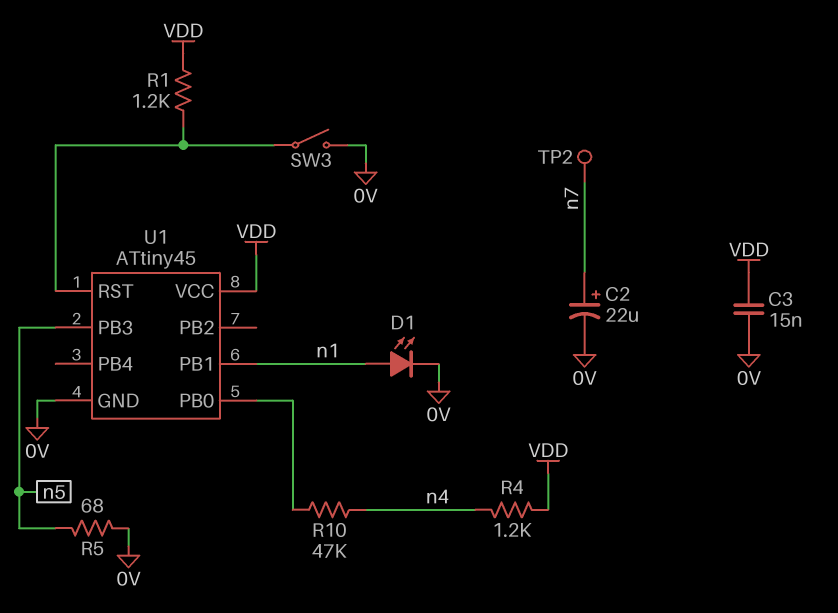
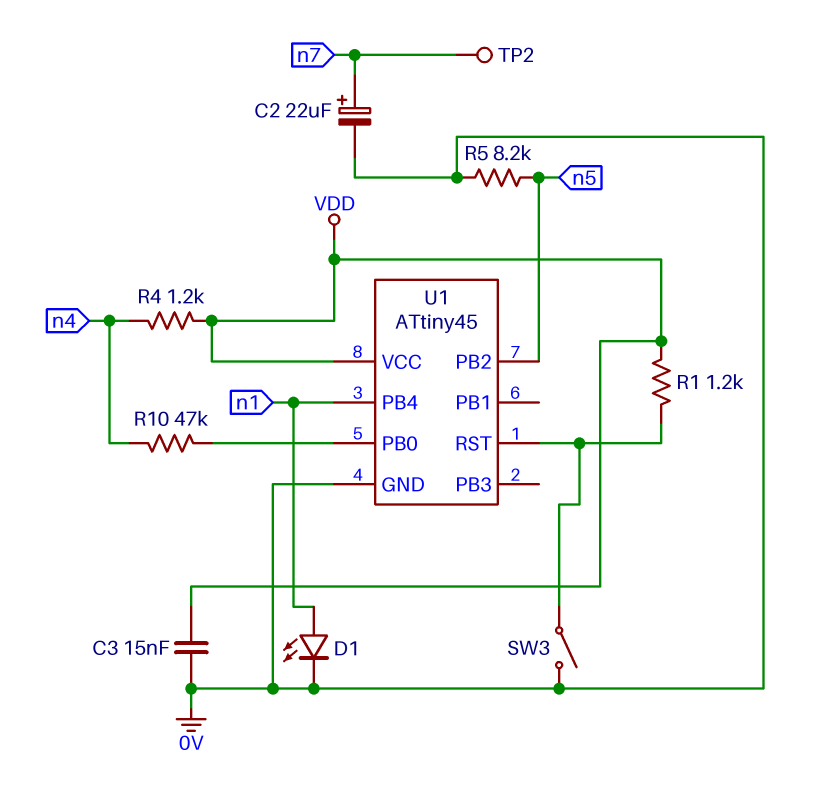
R5: 68 (0V, n5) -> 8.2k (0V, n5)
U1 pin PB1: n1 -> none
U1 pin PB2: none -> n5
U1 pin PB3: n5 -> none
U1 pin PB4: none -> n1

